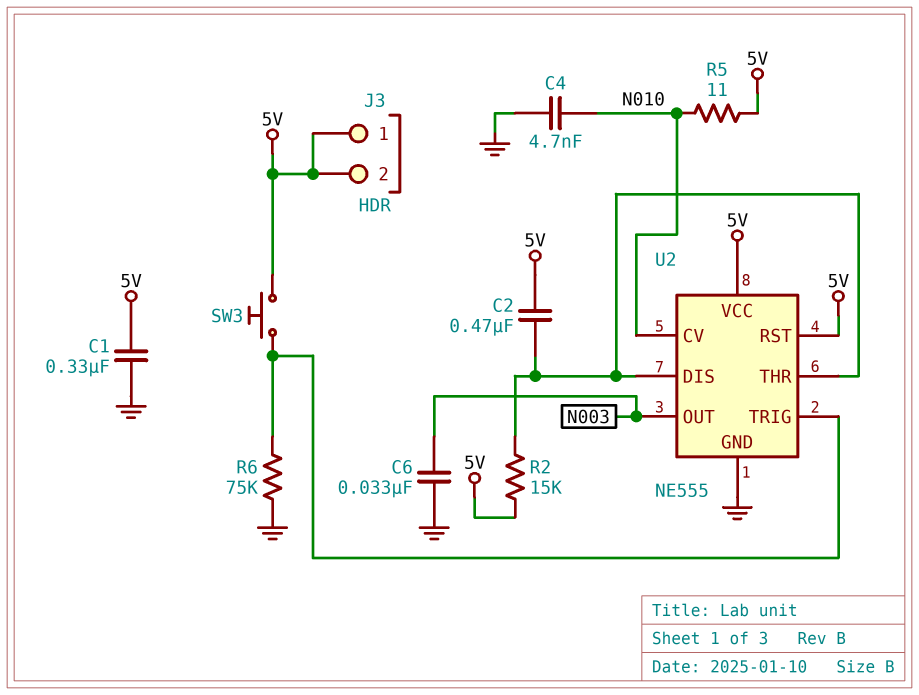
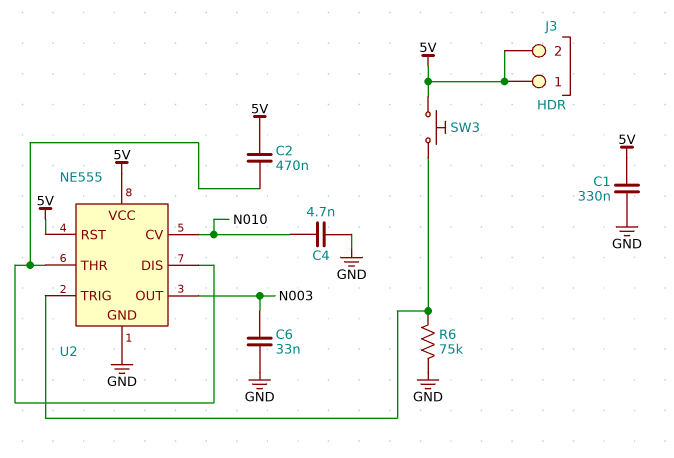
R2: 15k (5V, U2/DIS) -> none
R5: 11 (5V, N010) -> none

